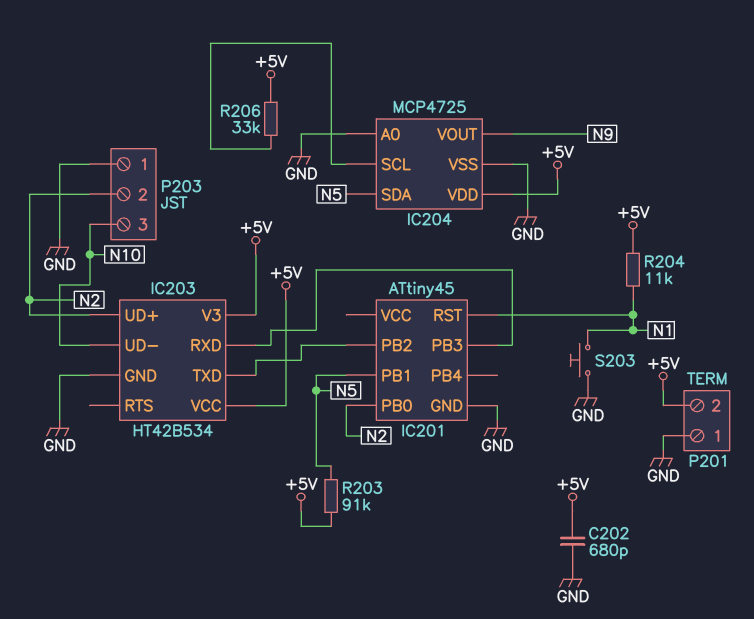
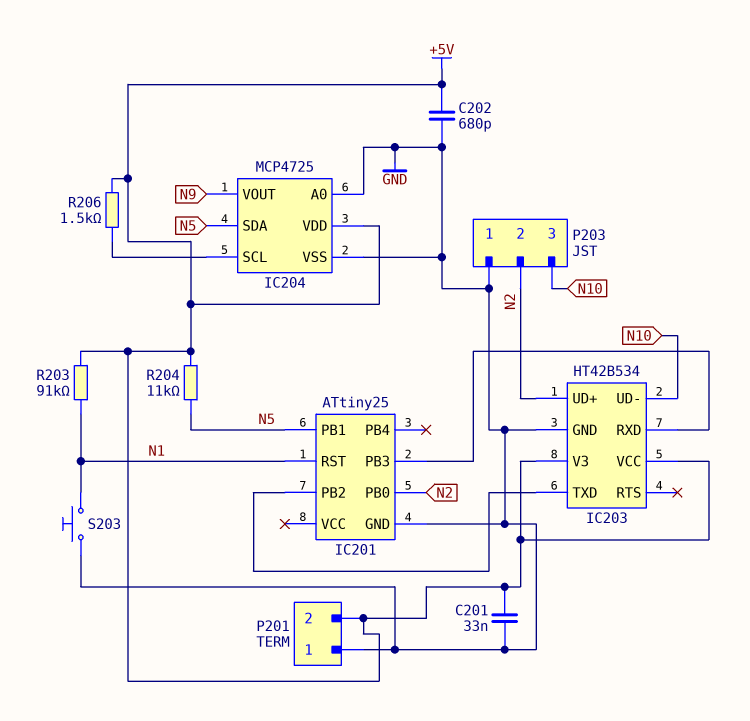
C201: none -> 33nF (+5V, GND)
IC201: ATtiny45 -> ATtiny25
R203: 91k (+5V, N5) -> 91k (+5V, N1)
R204: 11k (+5V, N1) -> 11k (+5V, N5)
R206: 33k (+5V, IC204/SCL) -> 1.5k (+5V, IC204/SCL)

